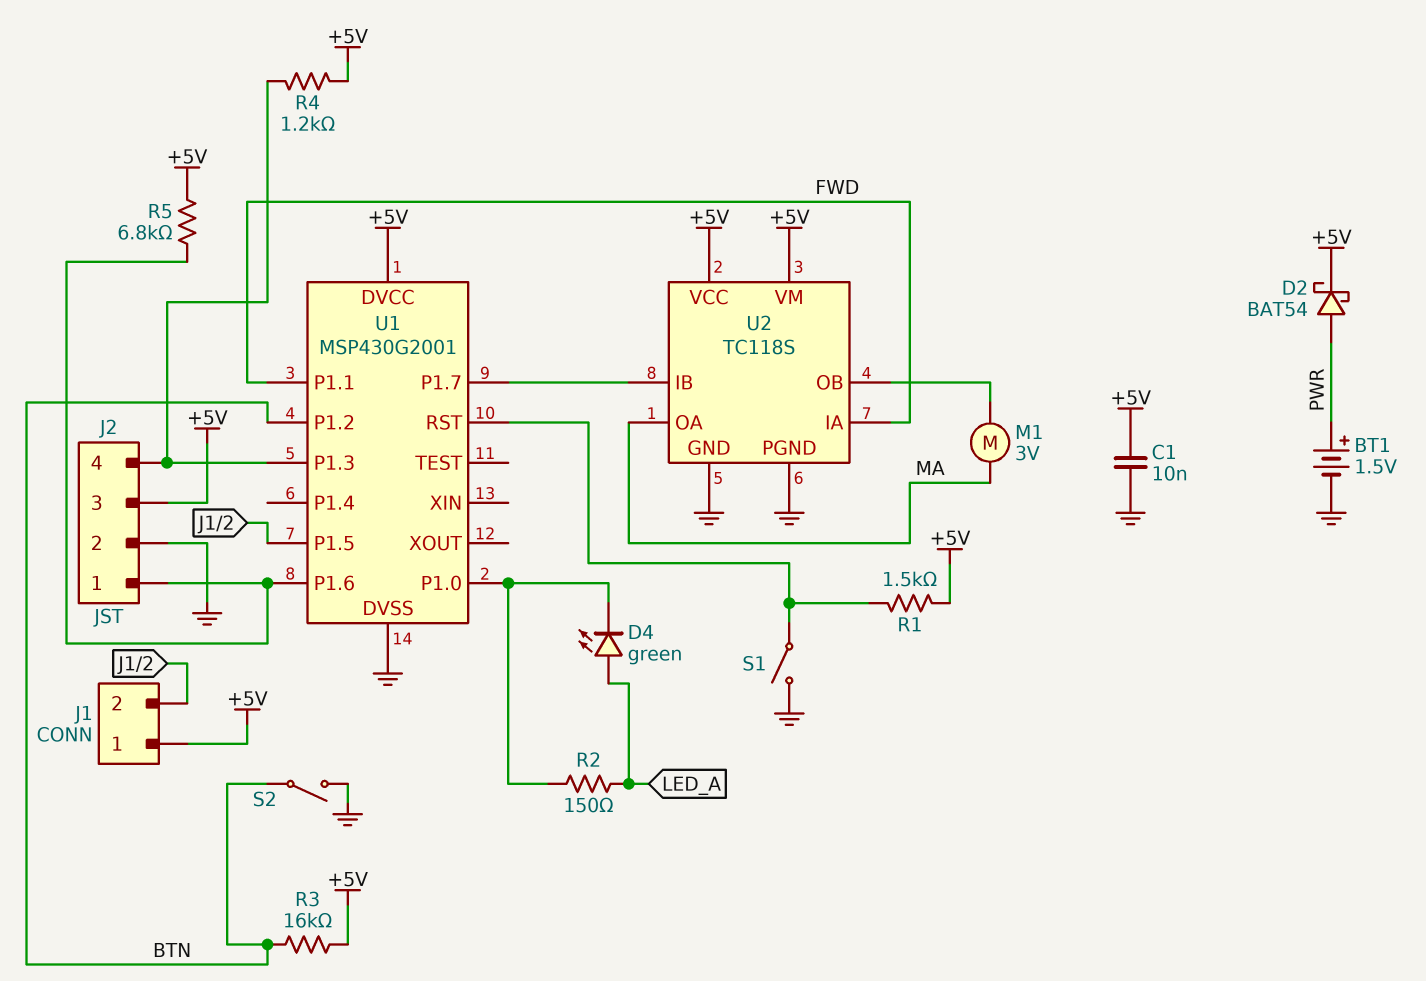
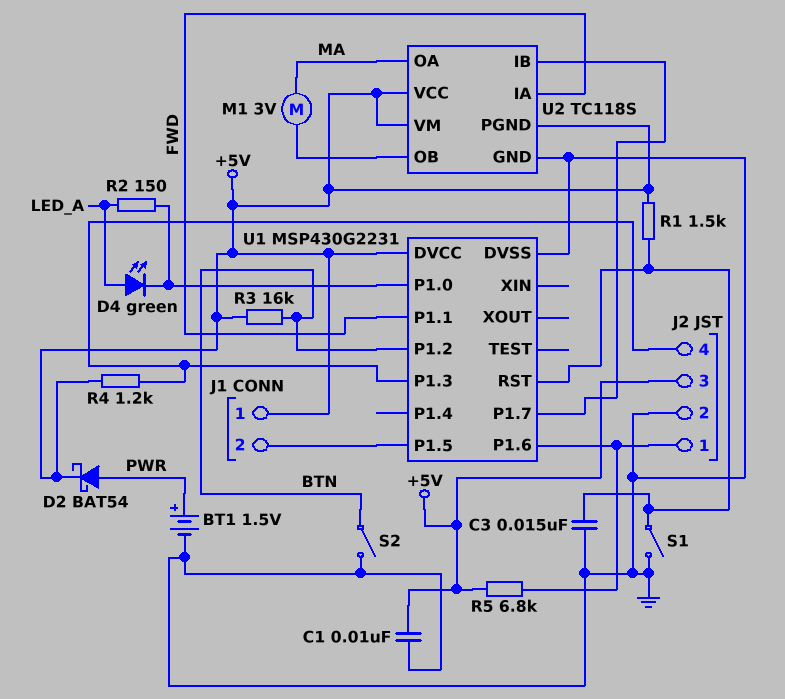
C3: none -> 15nF (GND, U1/RST)
U1: MSP430G2001 -> MSP430G2231
U2 pin PGND: GND -> +5V

